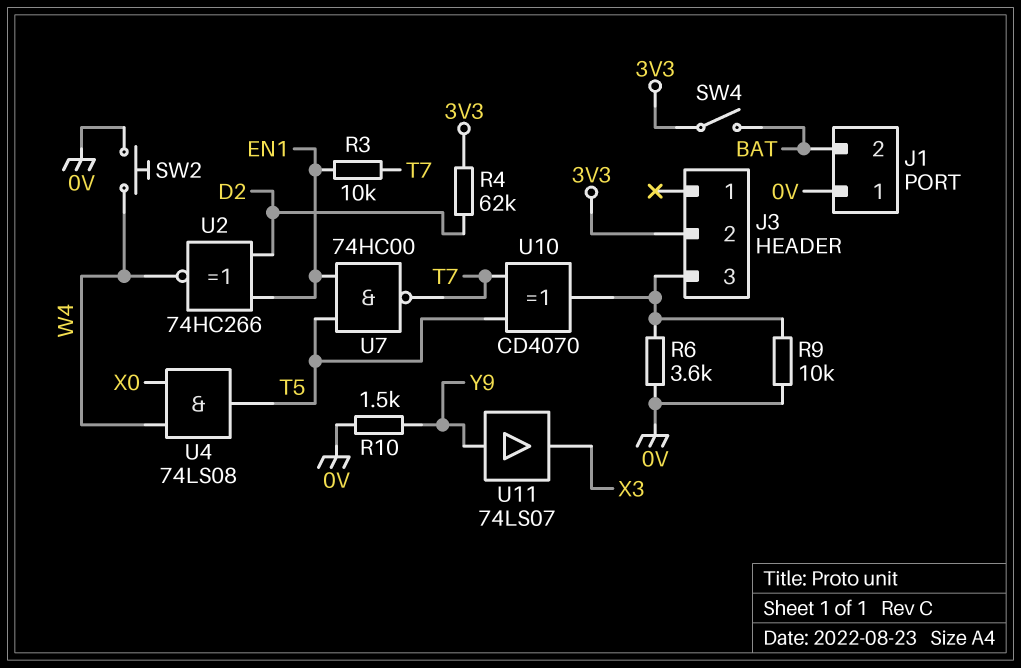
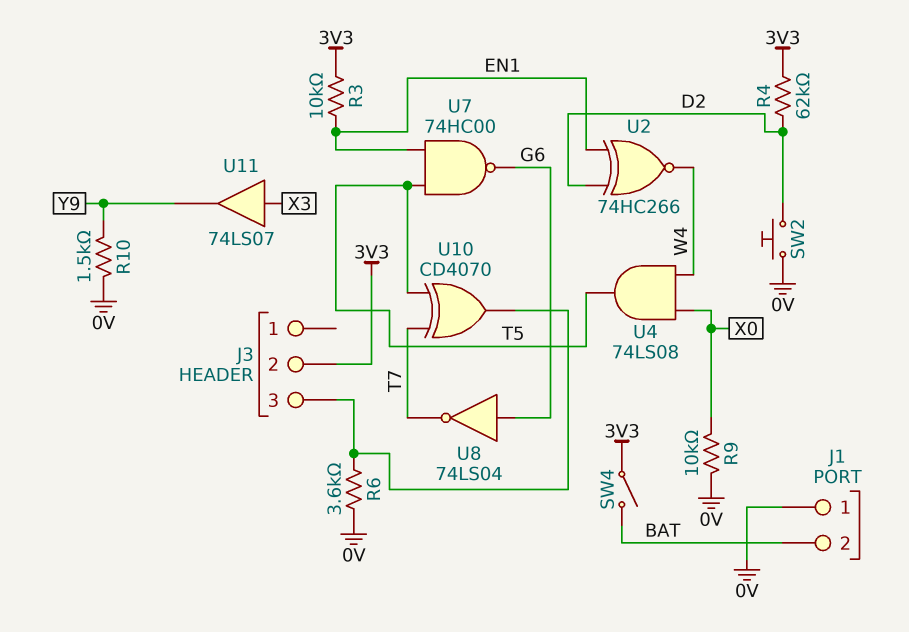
R3: 10k (EN1, T7) -> 10k (3V3, EN1)
R9: 10k (0V, J3/3) -> 10k (0V, X0)
SW2: button (0V, W4) -> button (0V, D2)
U7: NAND 74HC00 (in EN1, in T5, out T7) -> NAND 74HC00 (in EN1, in T5, out G6)
U8: none -> NOT 74LS04 (in G6, out T7)
U11: buffer 74LS07 (in Y9, out X3) -> buffer 74LS07 (in X3, out Y9)

